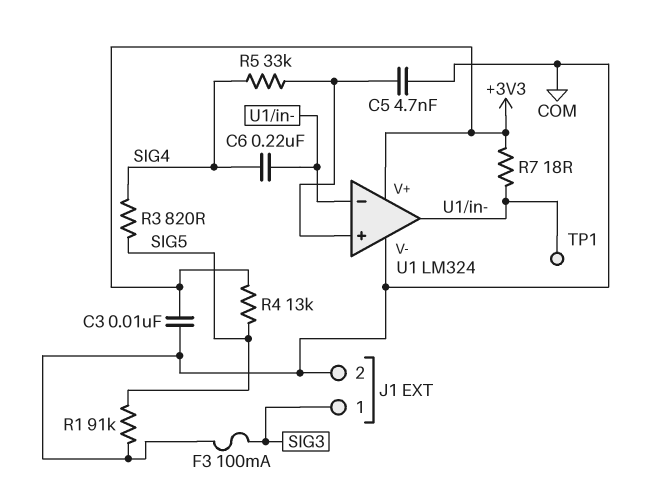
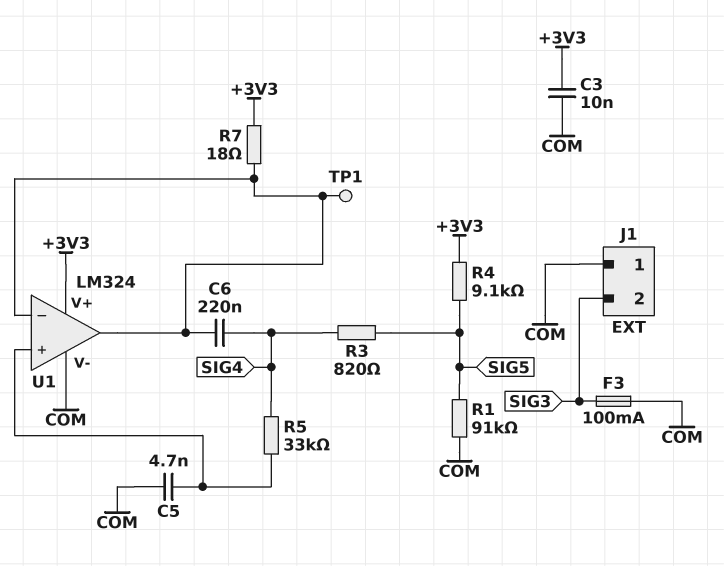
J1 pin 1: SIG3 -> COM
J1 pin 2: COM -> SIG3
R4: 13k (+3V3, SIG5) -> 9.1k (+3V3, SIG5)

